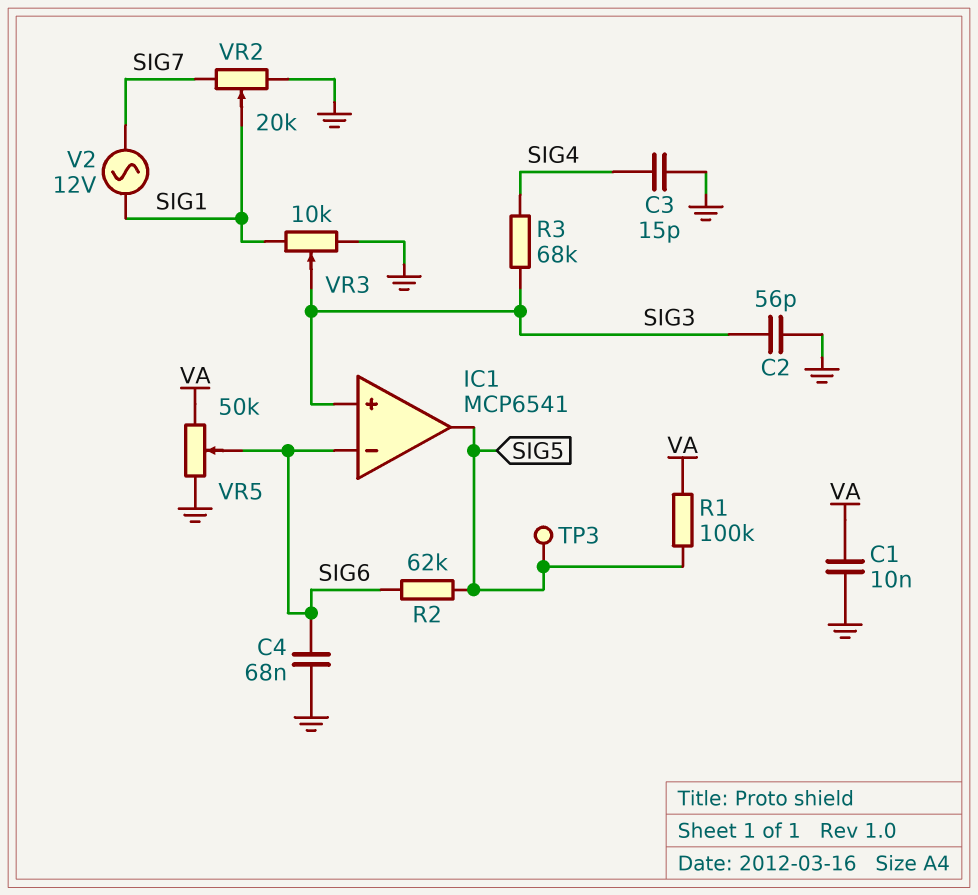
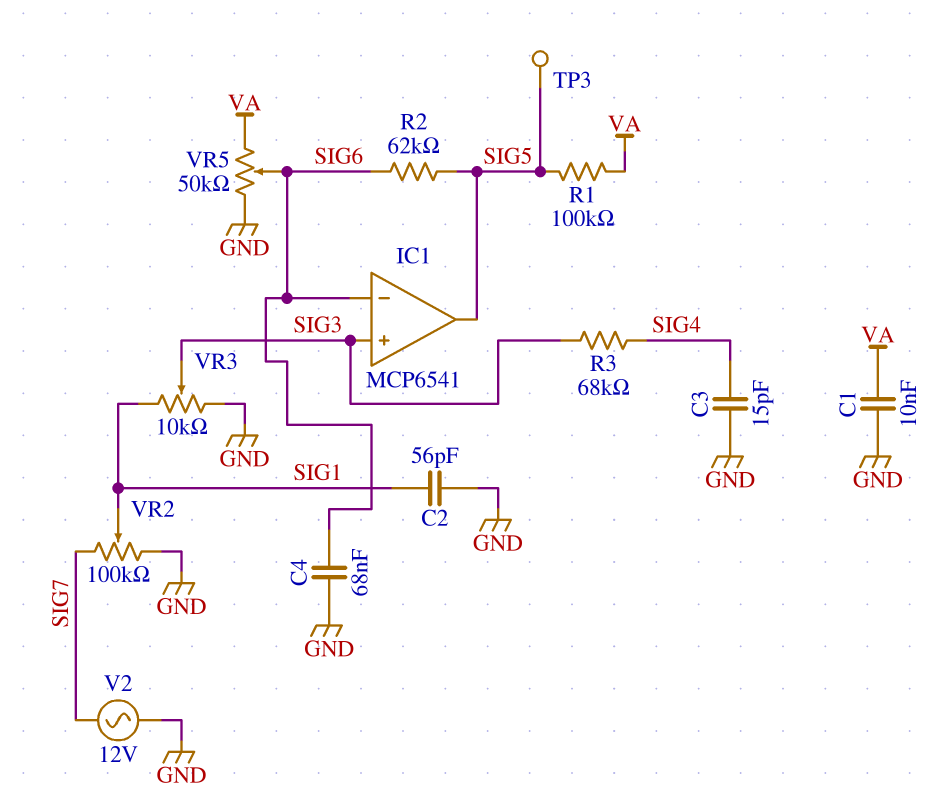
C2: 56pF (GND, SIG3) -> 56pF (GND, SIG1)
V2: AC 12V (SIG1, SIG7) -> AC 12V (GND, SIG7)
VR2: 20k (GND, SIG7, wiper SIG1) -> 100k (GND, SIG7, wiper SIG1)

